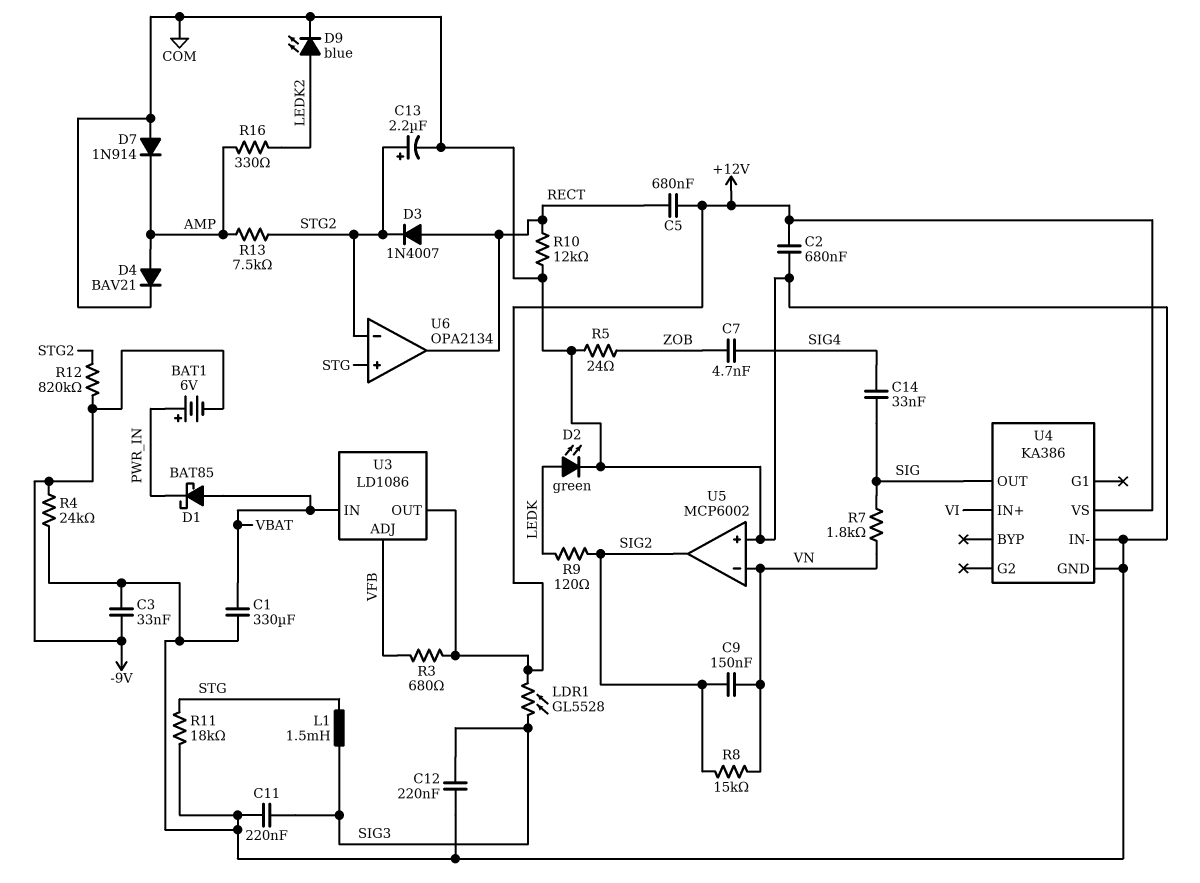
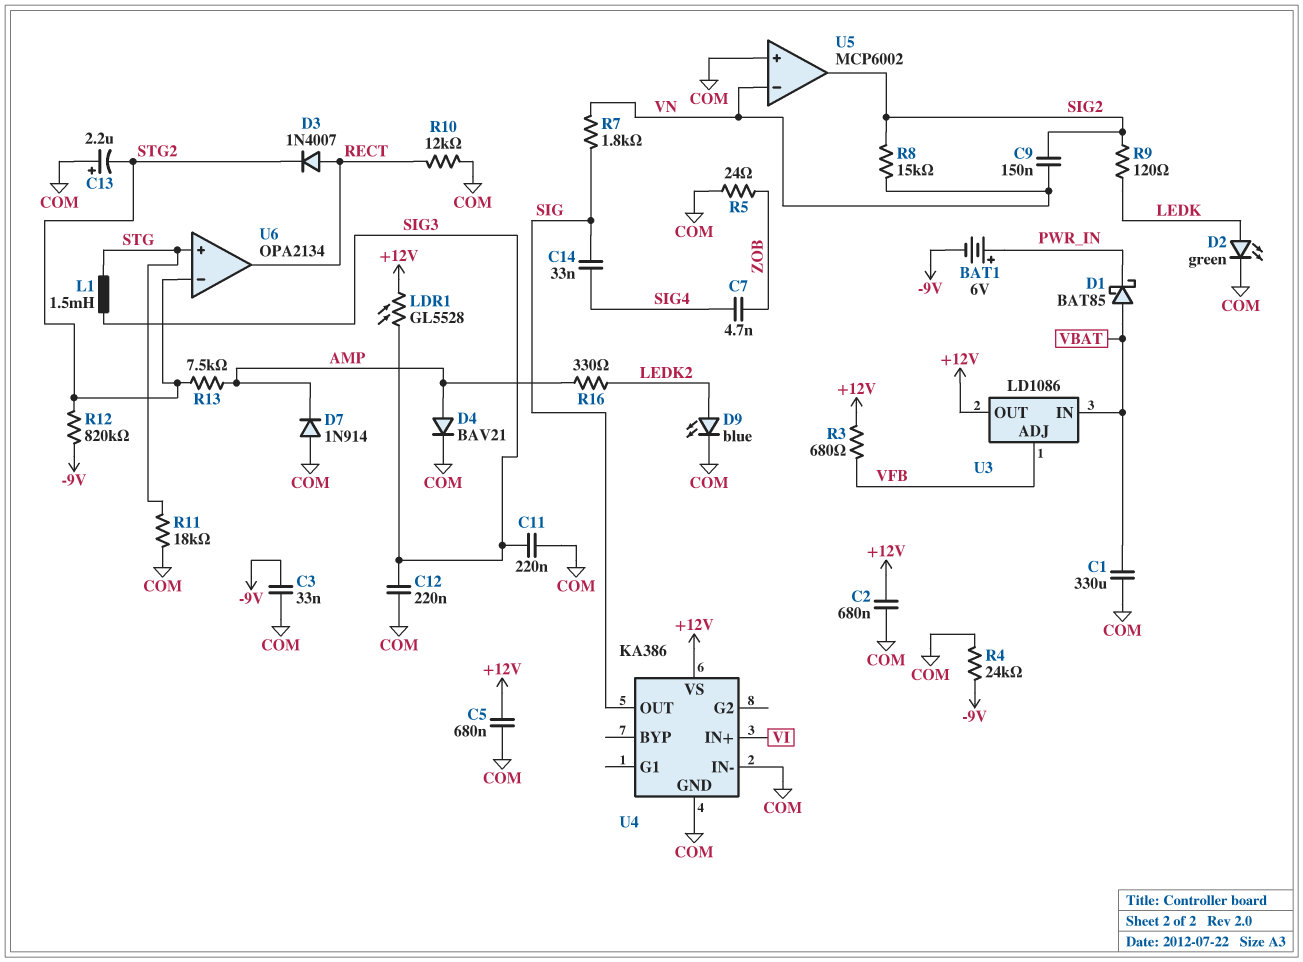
C5: 680nF (+12V, RECT) -> 680nF (+12V, COM)
C13: 2.2uF (plus STG2, minus COM) -> 2.2uF (plus COM, minus STG2)

